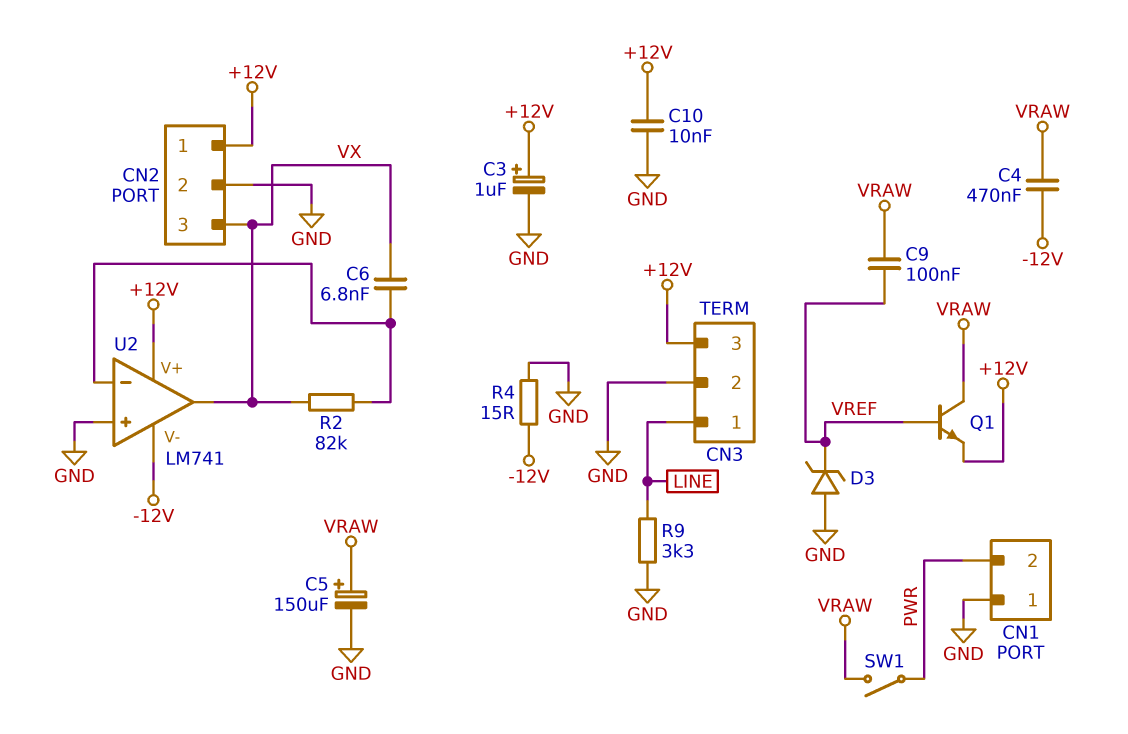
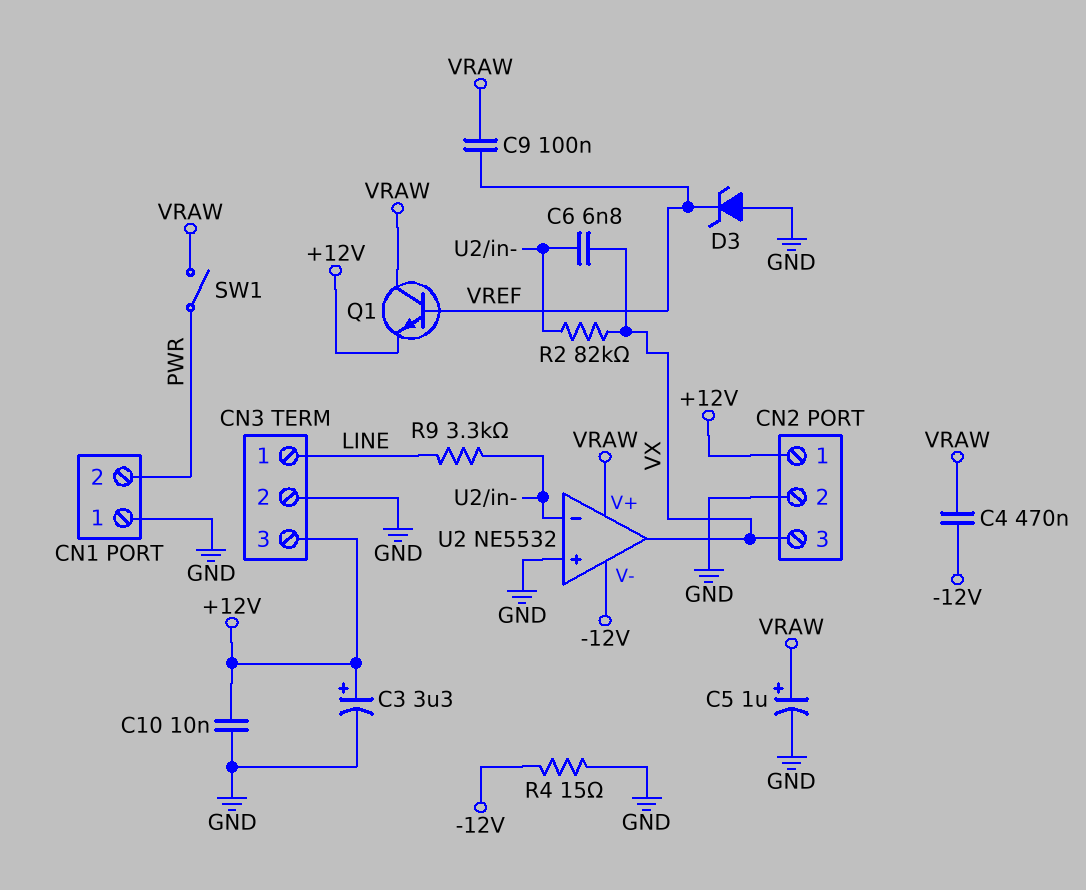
C3: 1uF (plus +12V, minus GND) -> 3.3uF (plus +12V, minus GND)
C5: 150uF (plus VRAW, minus GND) -> 1uF (plus VRAW, minus GND)
R9: 3.3k (GND, LINE) -> 3.3k (LINE, U2/in-)
U2: LM741 -> NE5532
U2 pin V+: +12V -> VRAW

